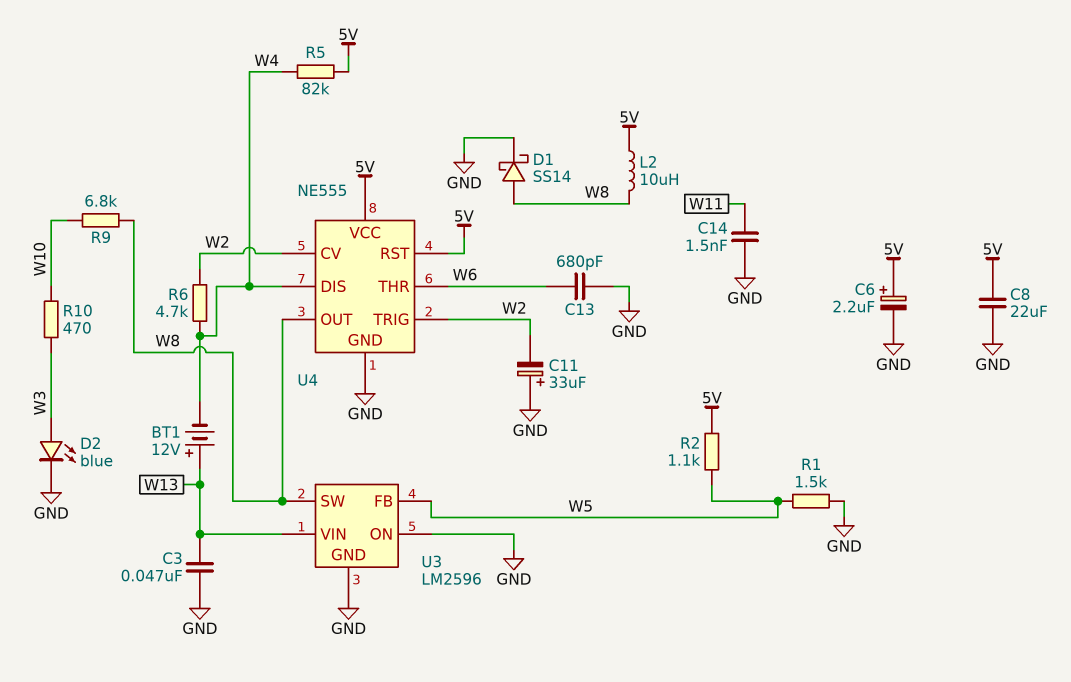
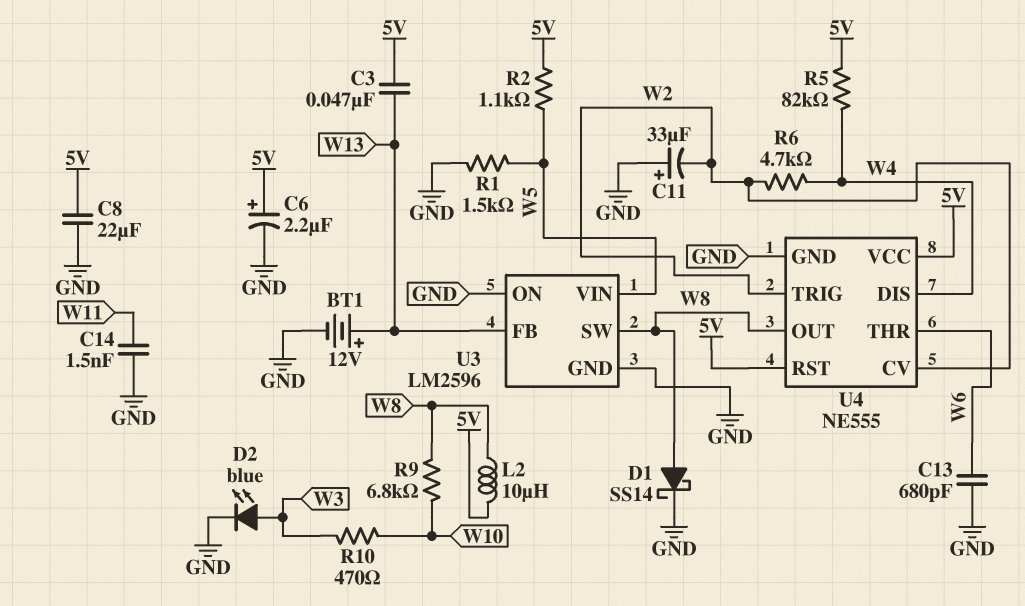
BT1: 12V (plus W13, minus W4) -> 12V (plus W13, minus GND)
C3: 47nF (GND, W13) -> 47nF (5V, W13)
U3 pin FB: W5 -> W13
U3 pin VIN: W13 -> W5

